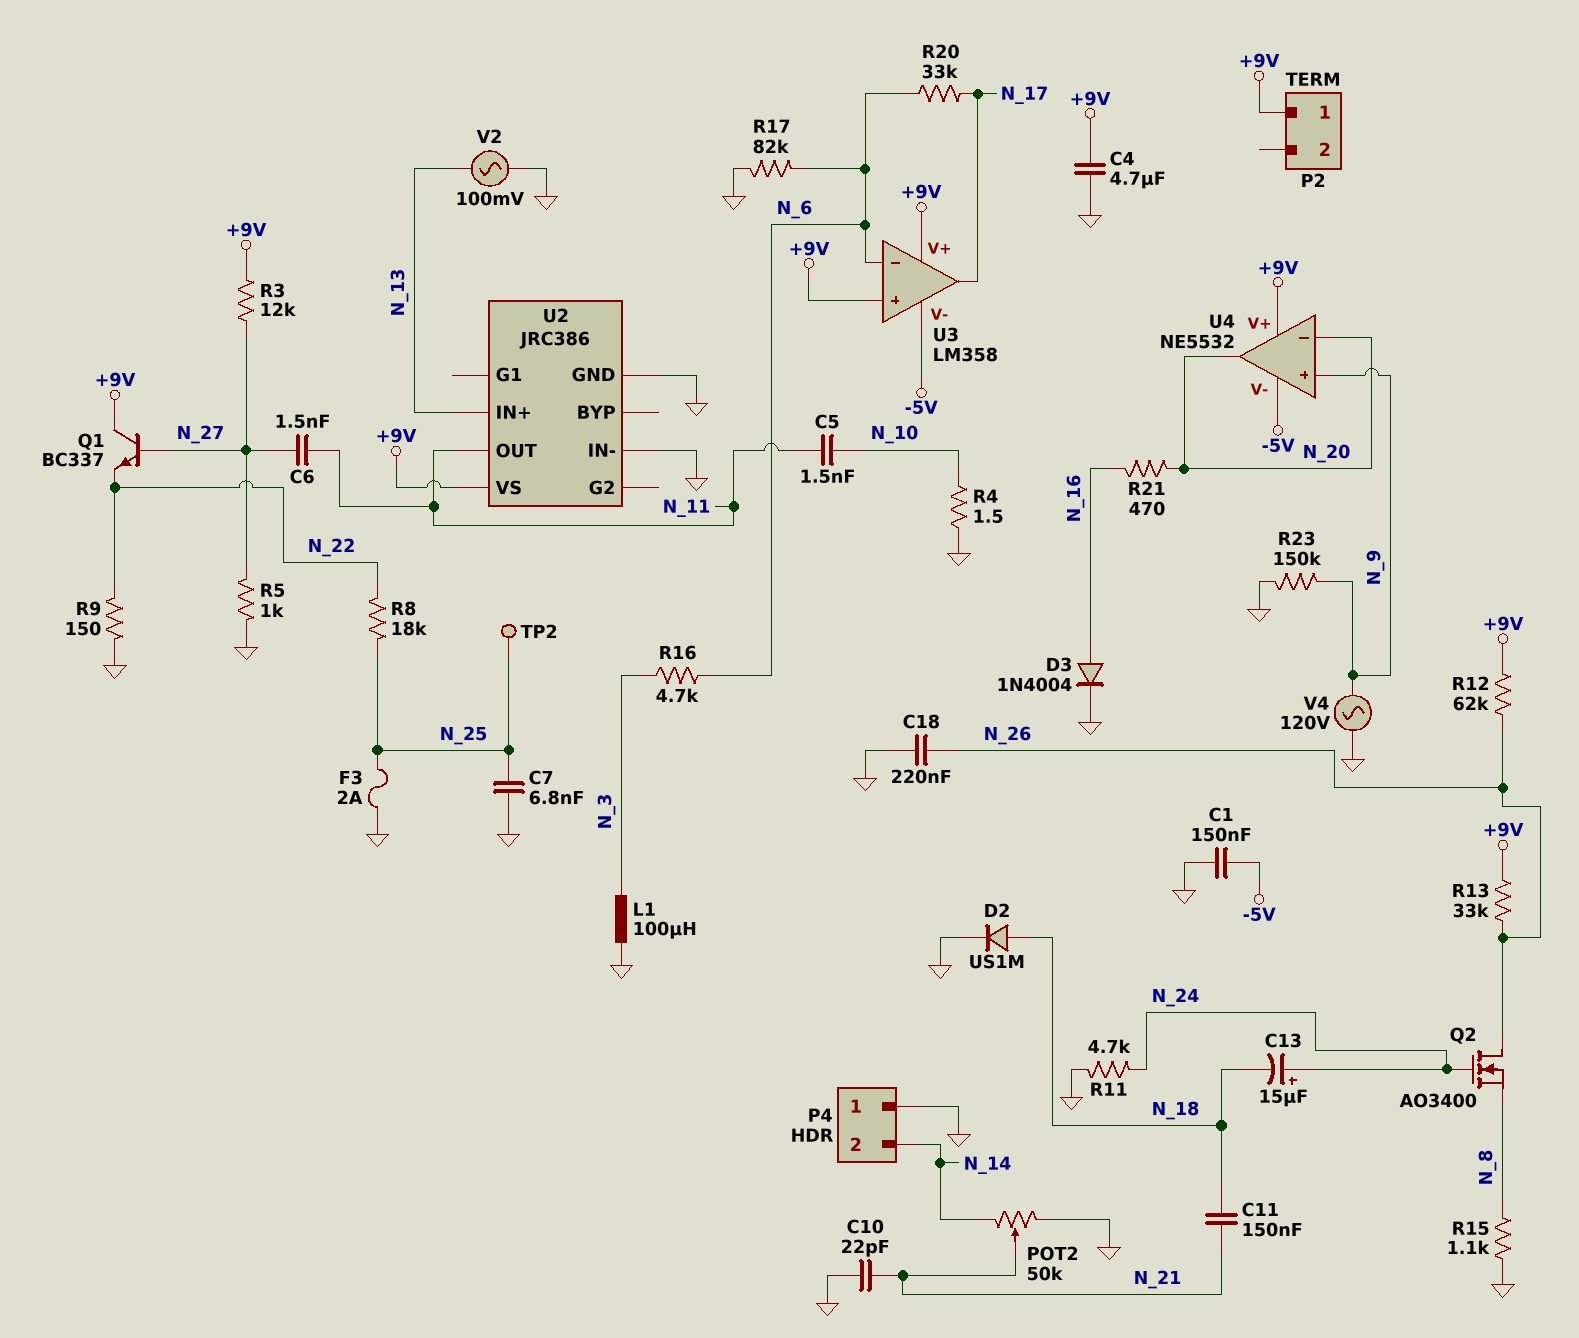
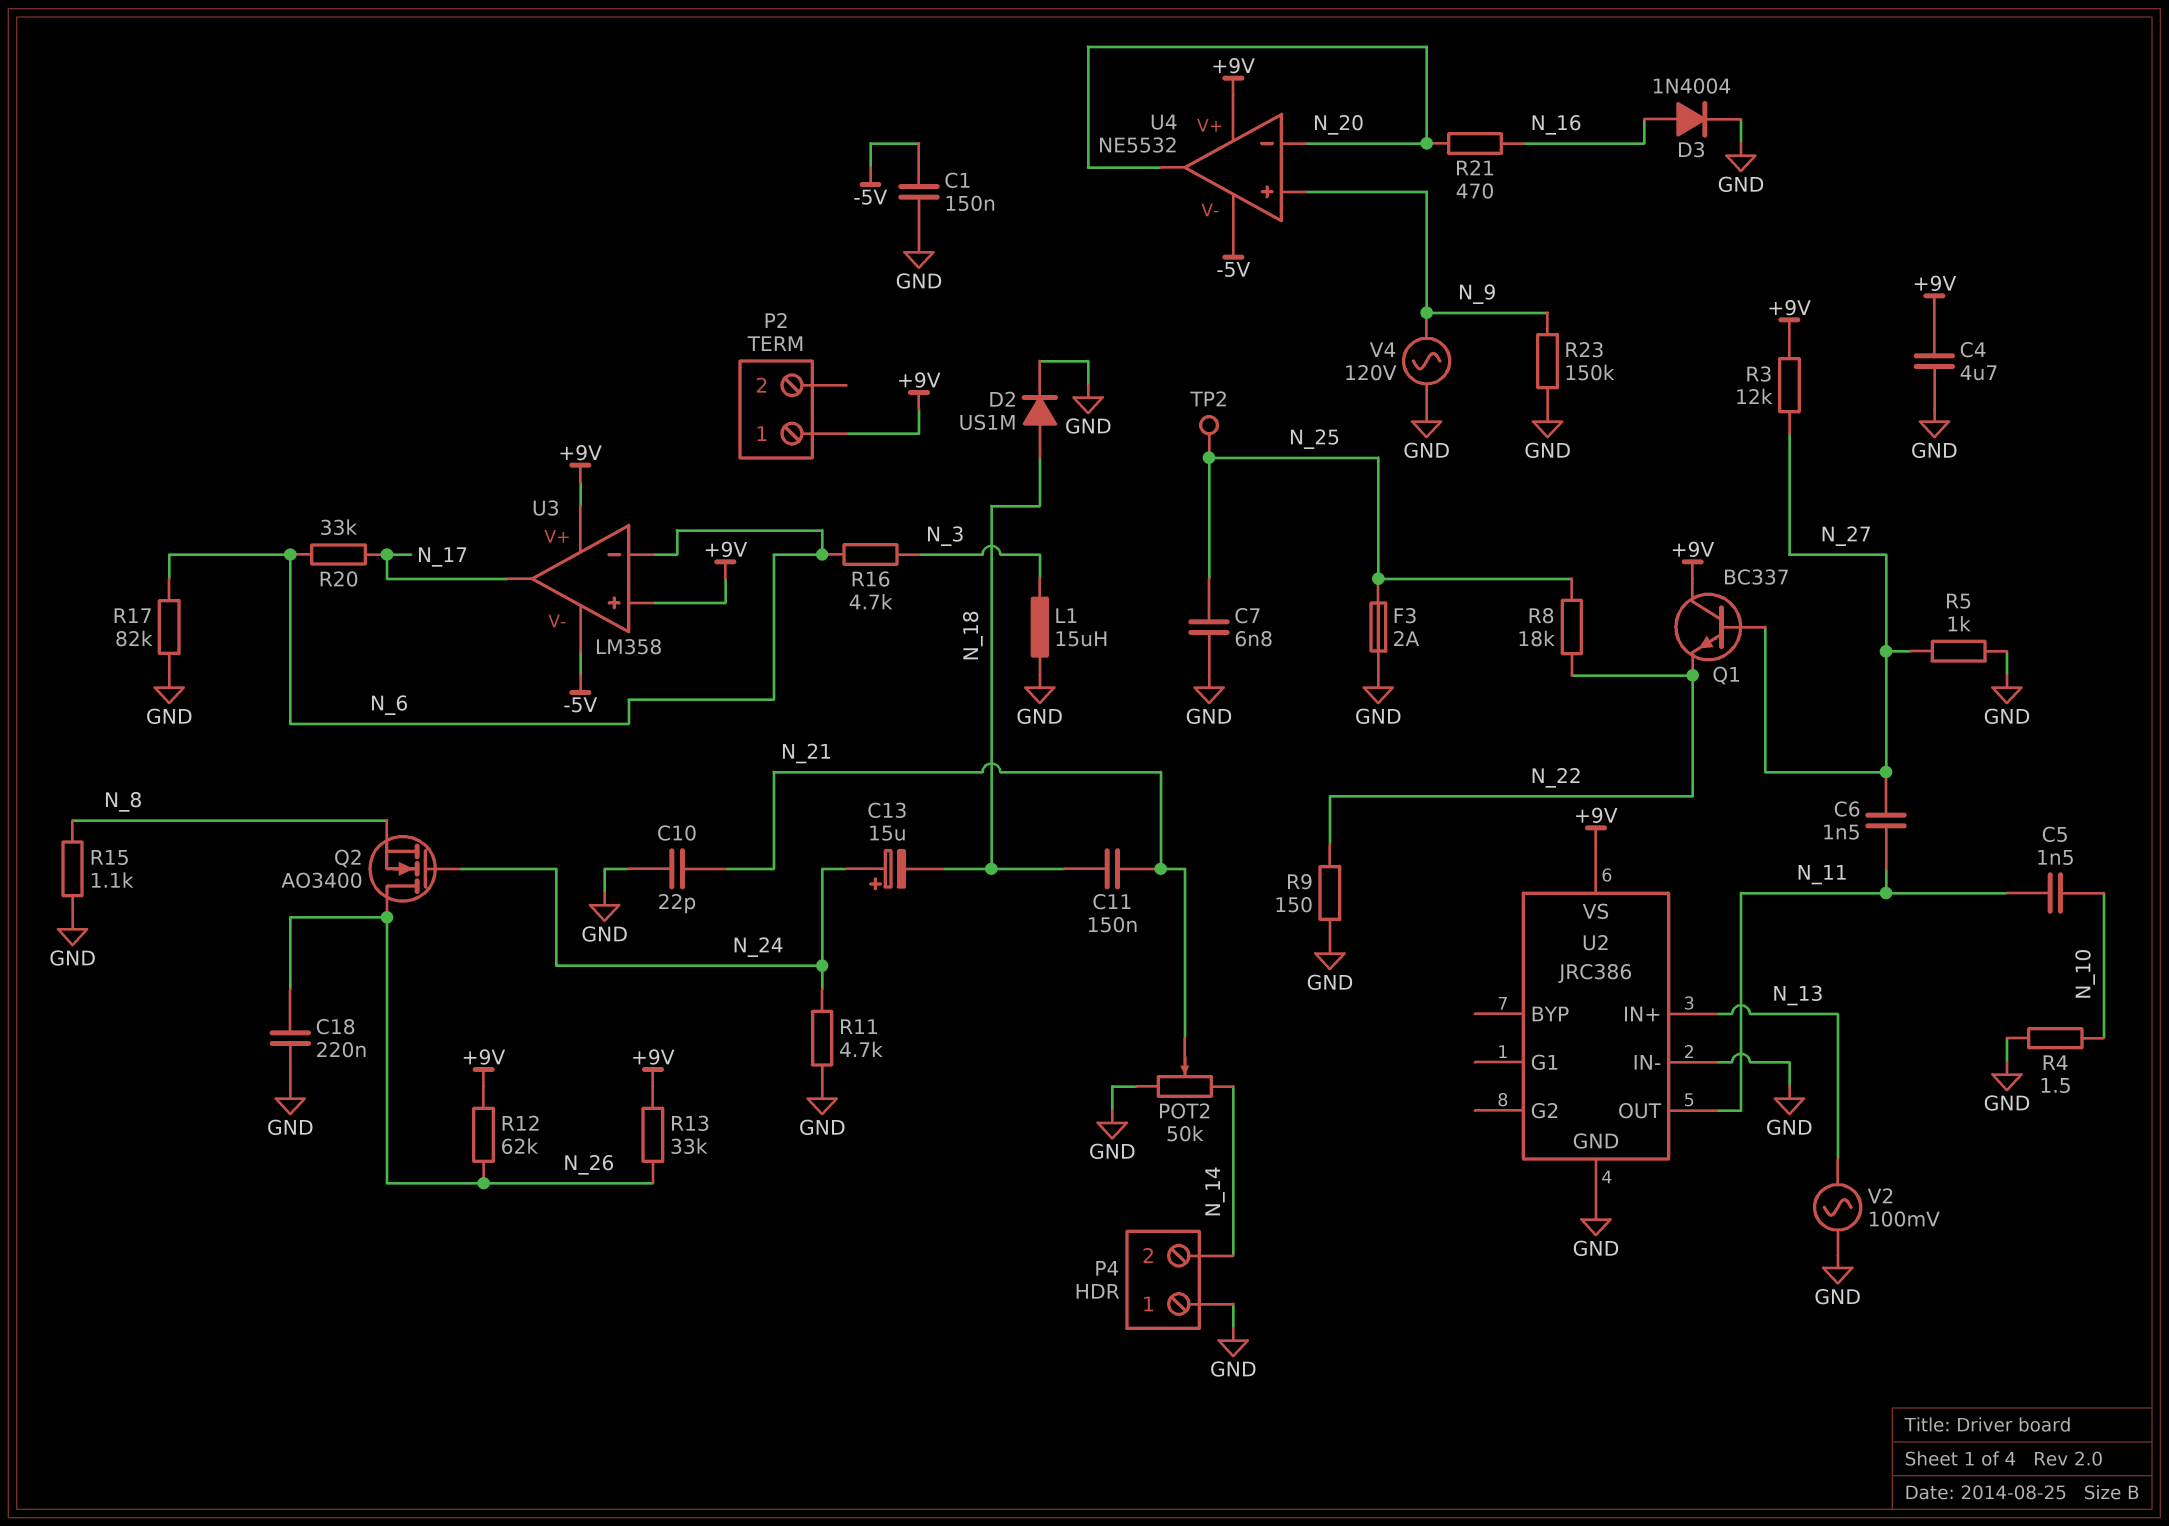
L1: 100uH (GND, N_3) -> 15uH (GND, N_3)

